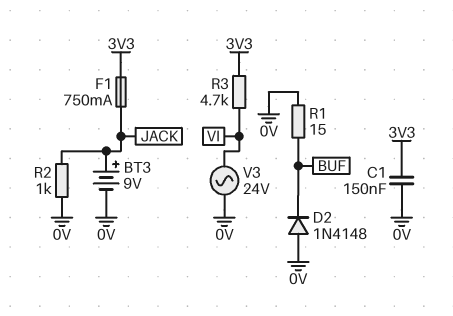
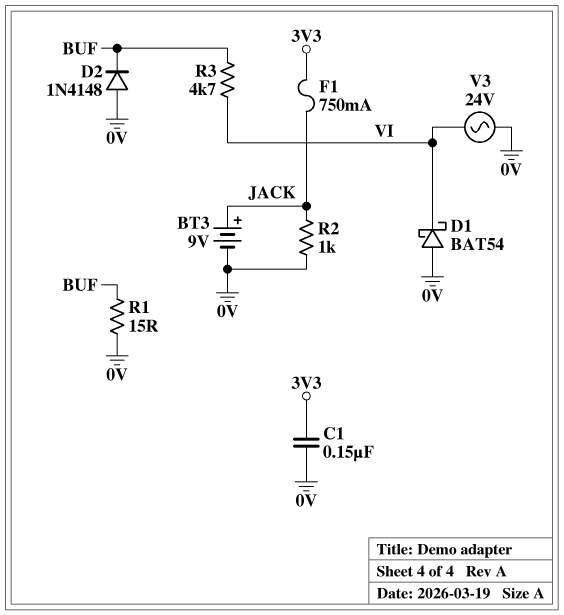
D1: none -> schottky BAT54 (A 0V, K VI)
R3: 4.7k (3V3, VI) -> 4.7k (BUF, VI)

